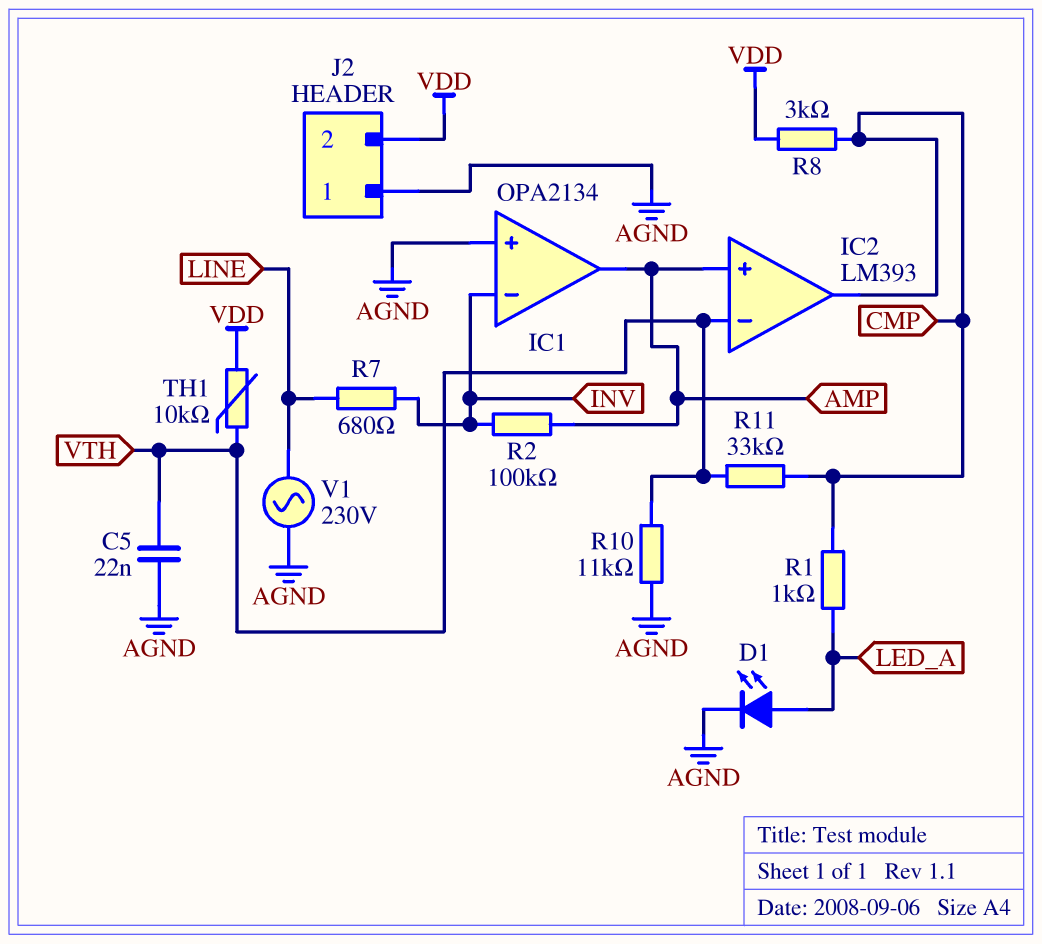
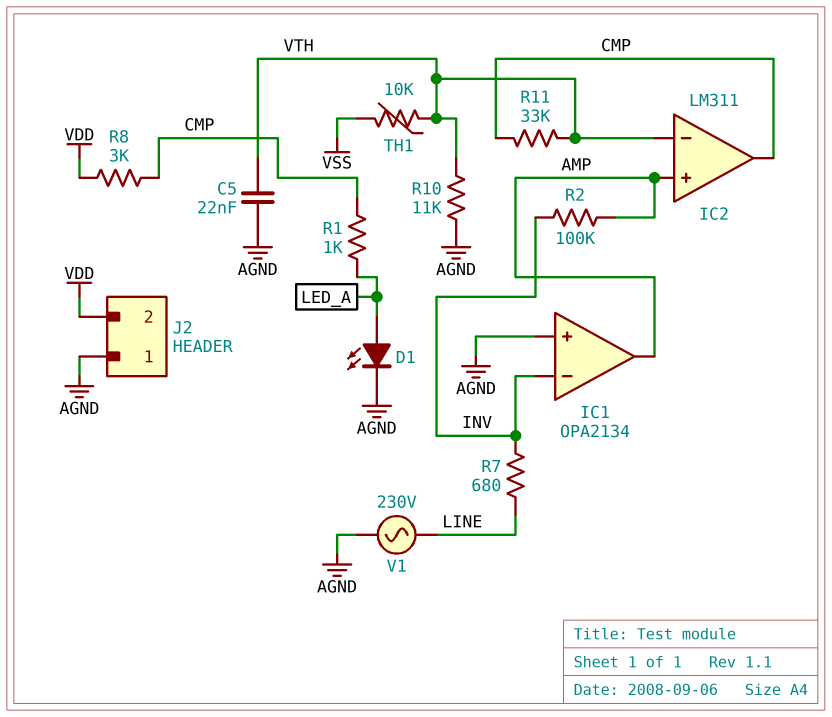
IC2: LM393 -> LM311
TH1: 10k (VDD, VTH) -> 10k (VSS, VTH)

